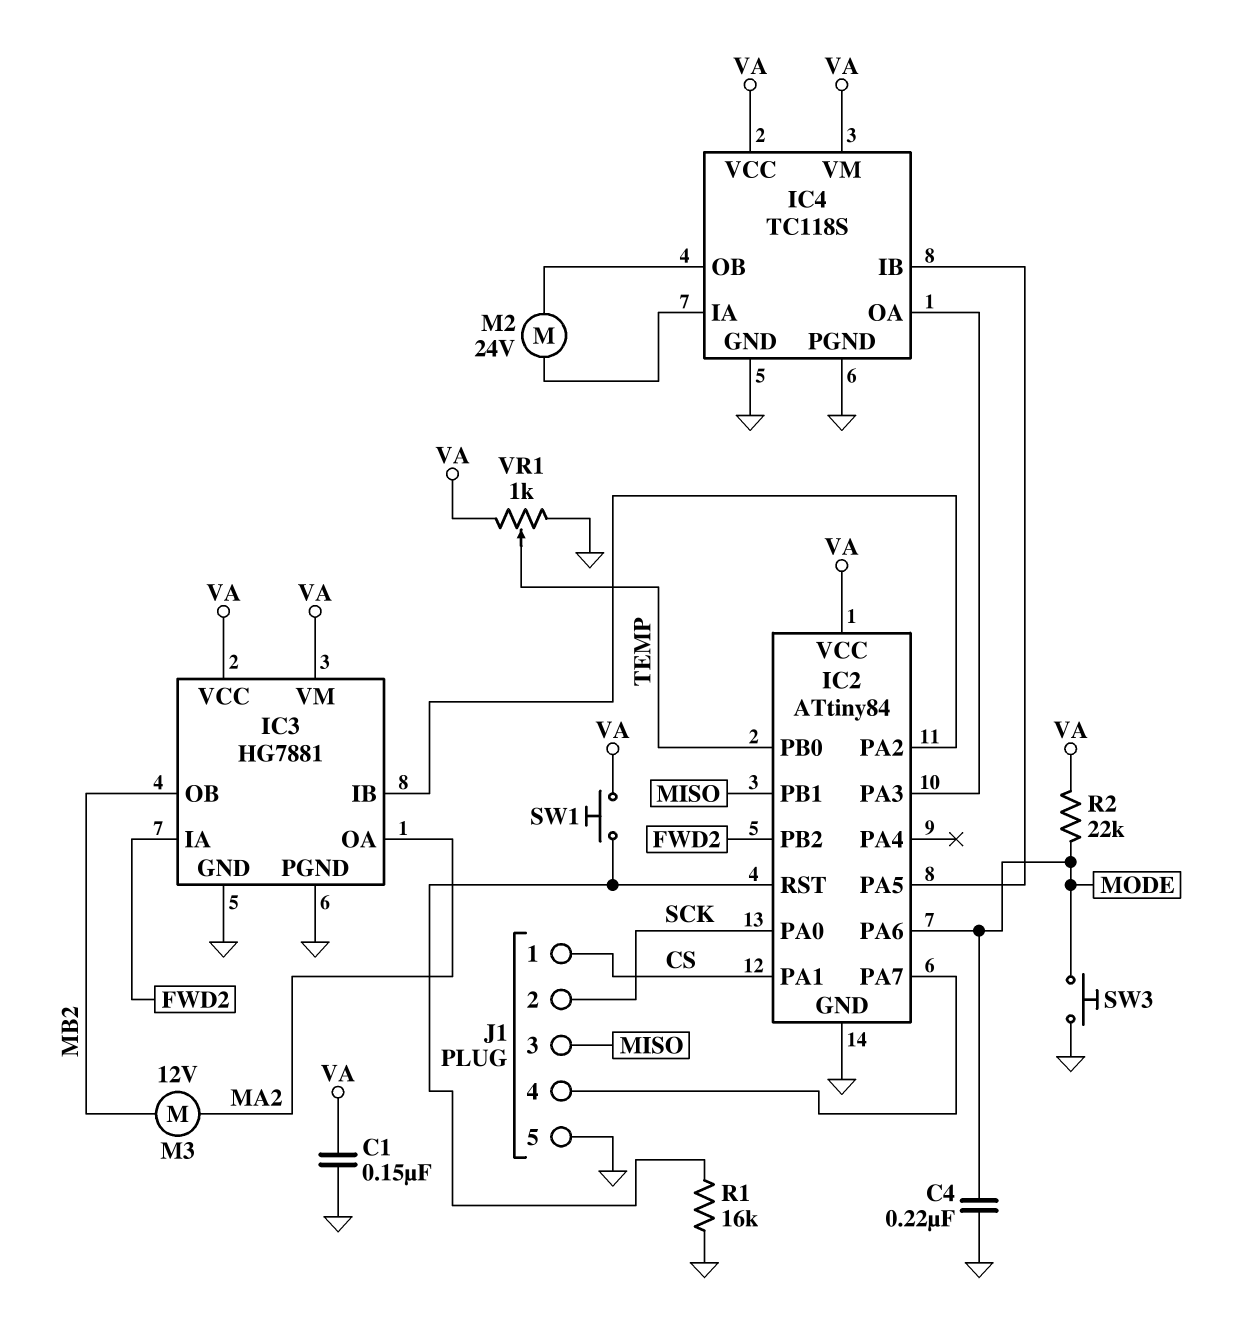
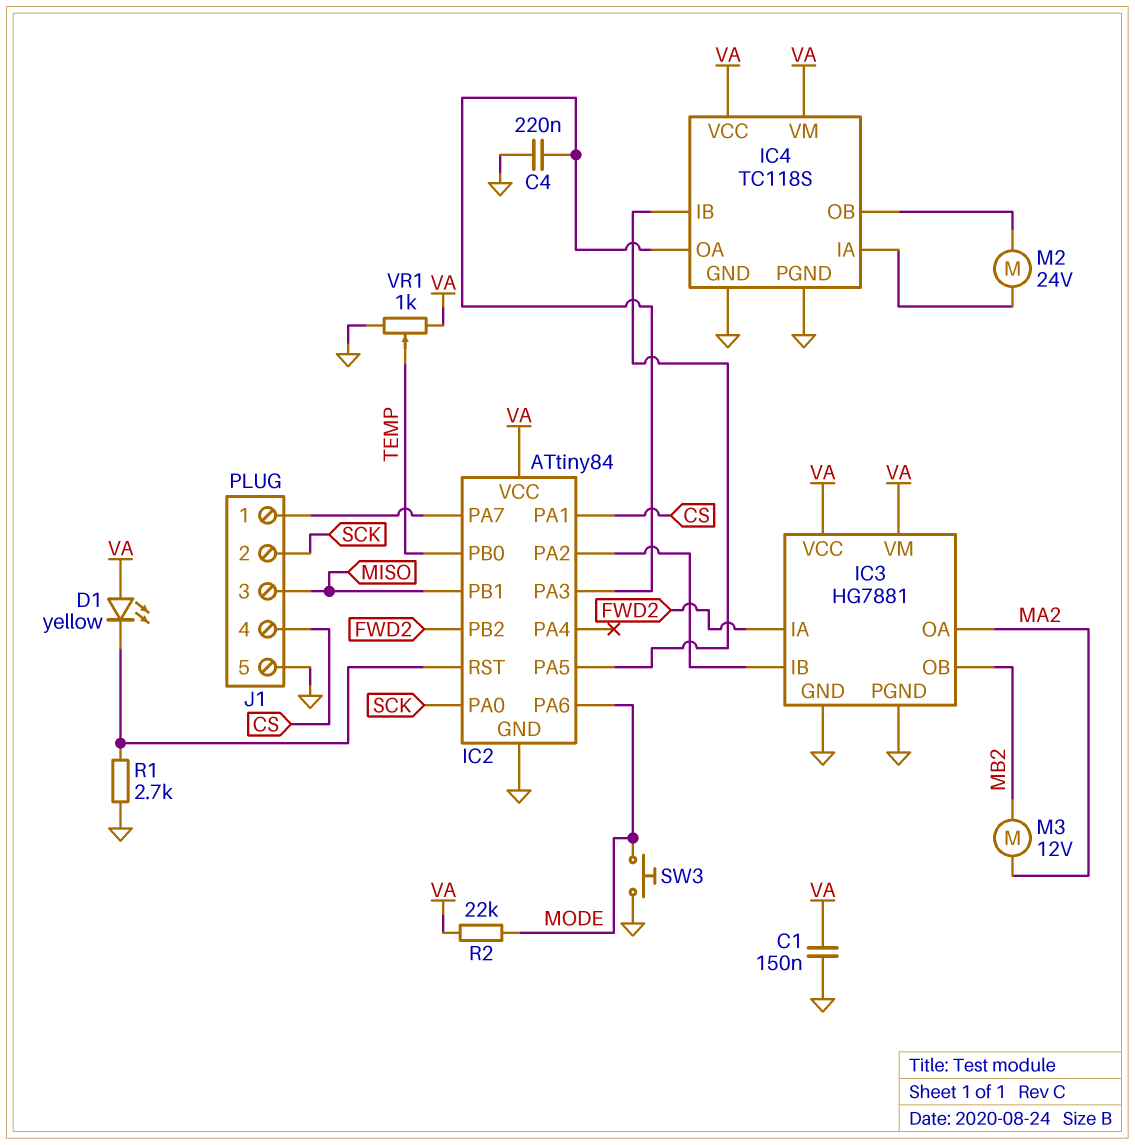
C4: 220nF (GND, MODE) -> 220nF (GND, IC2/PA3)
D1: none -> LED yellow (A VA, K IC2/RST)
J1 pin 1: CS -> IC2/PA7
J1 pin 4: IC2/PA7 -> CS
R1: 16k (GND, IC2/RST) -> 2.7k (GND, IC2/RST)
SW1: button (IC2/RST, VA) -> none

